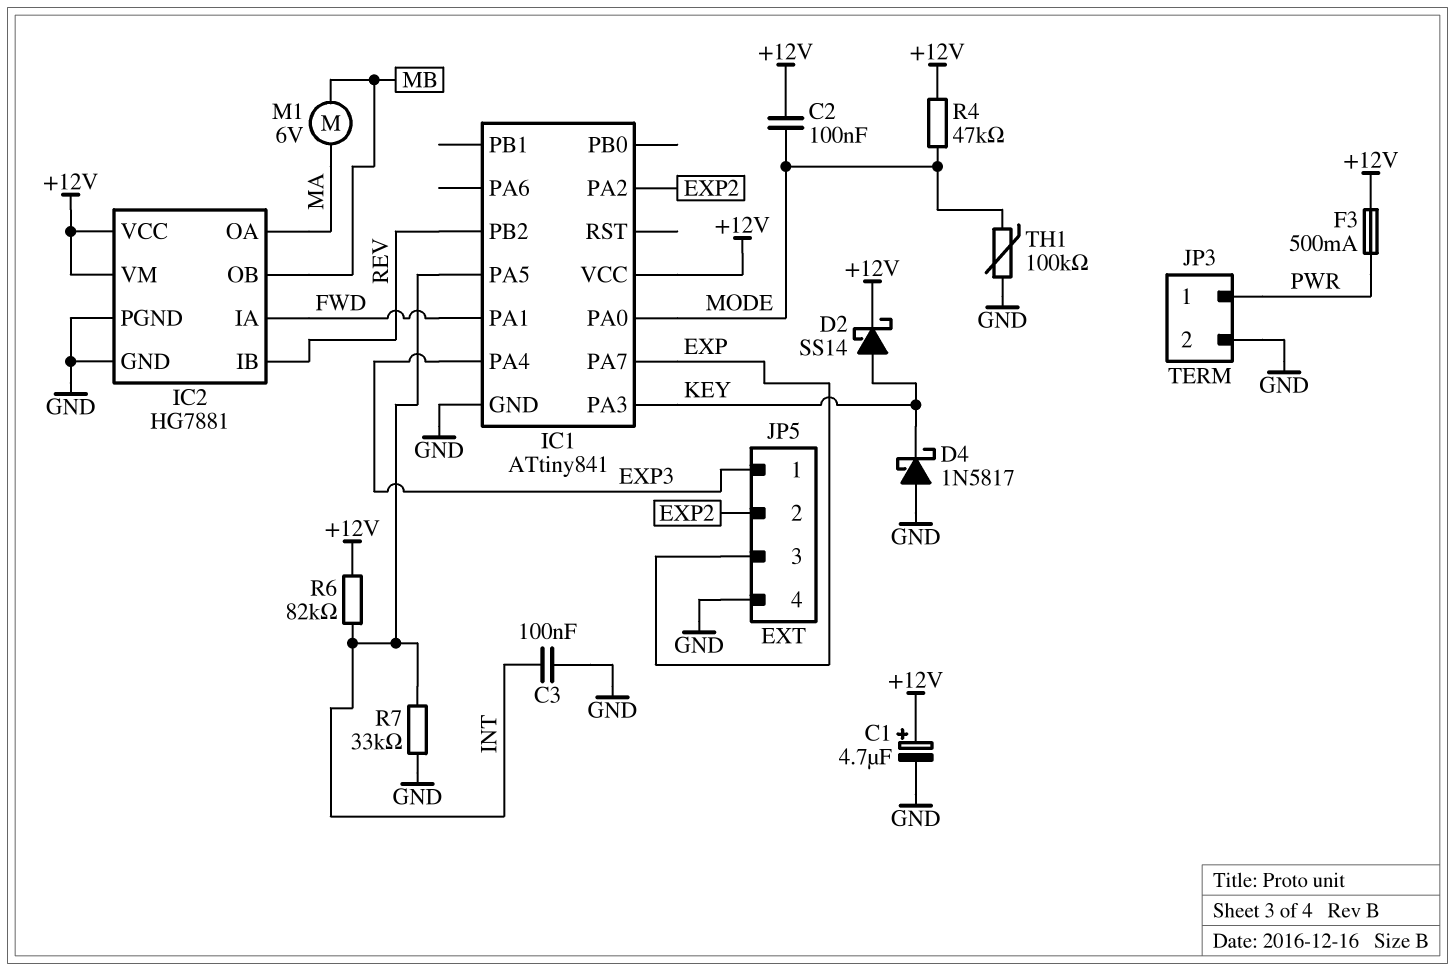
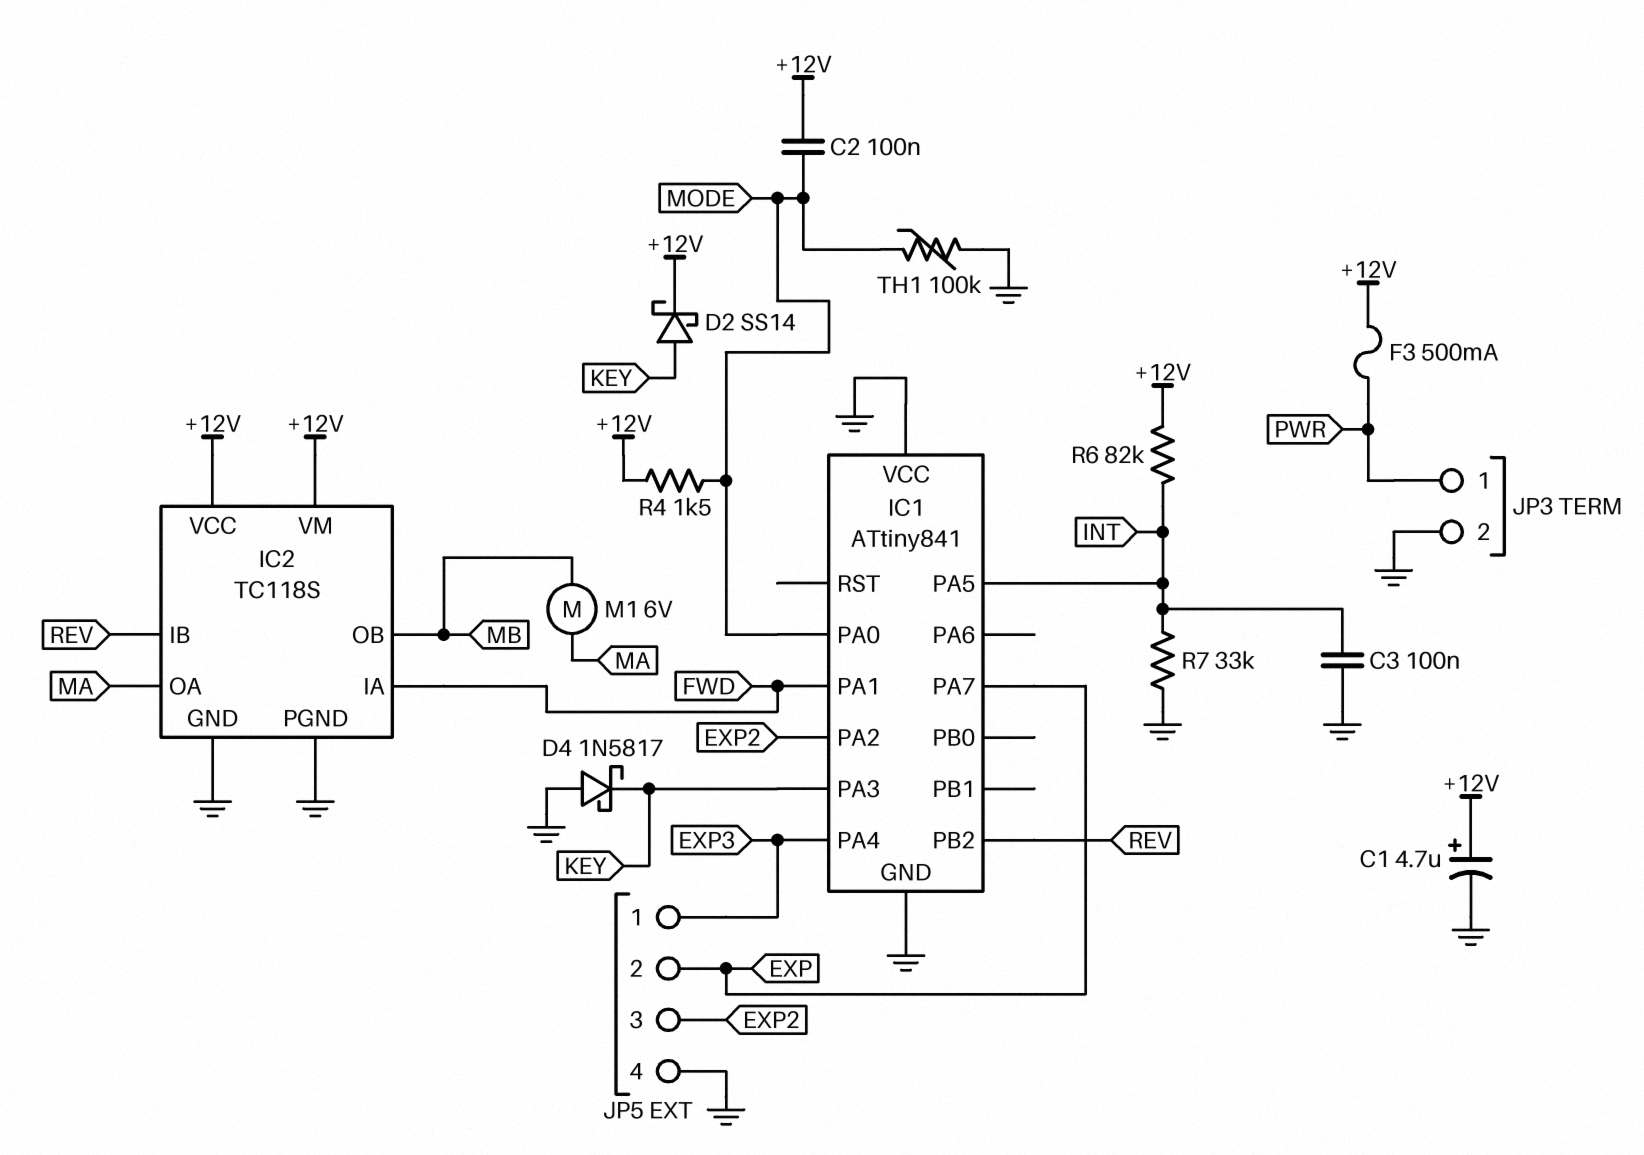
IC1 pin VCC: +12V -> GND
IC2: HG7881 -> TC118S
JP5 pin 2: EXP2 -> EXP
JP5 pin 3: EXP -> EXP2
R4: 47k (+12V, MODE) -> 1.5k (+12V, MODE)

